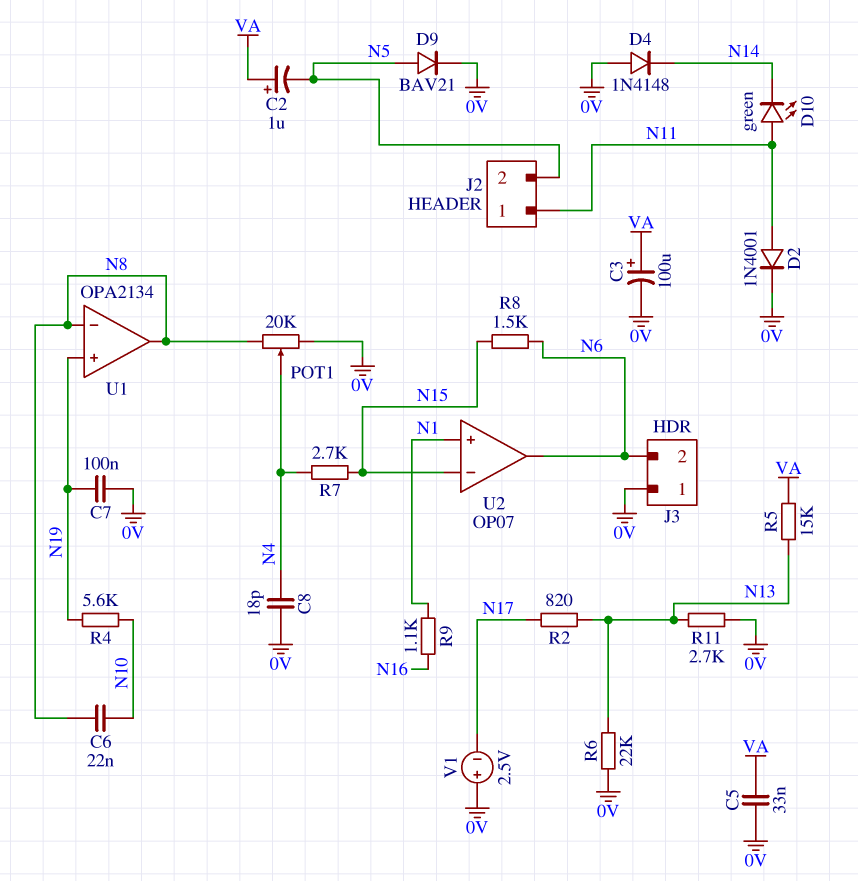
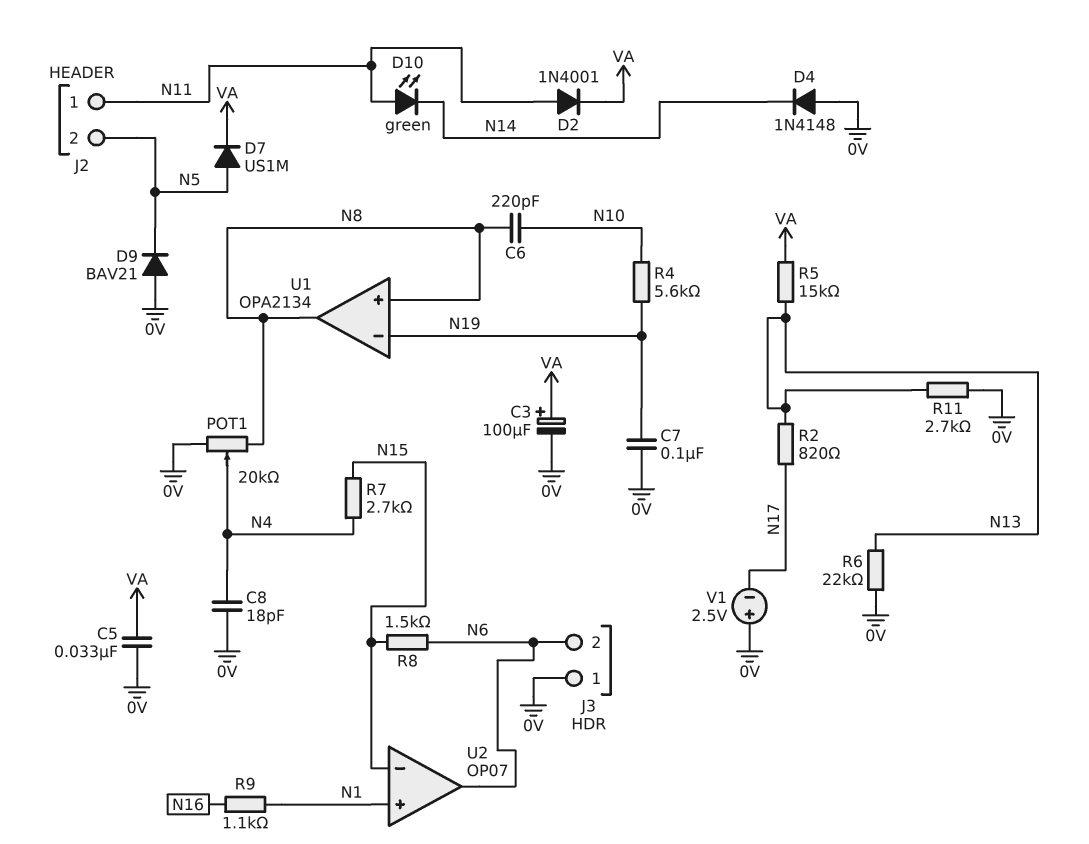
C2: 1uF (plus VA, minus N5) -> none
C6: 22nF (N8, N10) -> 220pF (N8, N10)
D2: diode 1N4001 (A N11, K 0V) -> diode 1N4001 (A N11, K VA)
D7: none -> diode US1M (A N5, K VA)
D9: diode BAV21 (A N5, K 0V) -> diode BAV21 (A 0V, K N5)
U1 pin in+: N19 -> N8
U1 pin in-: N8 -> N19

